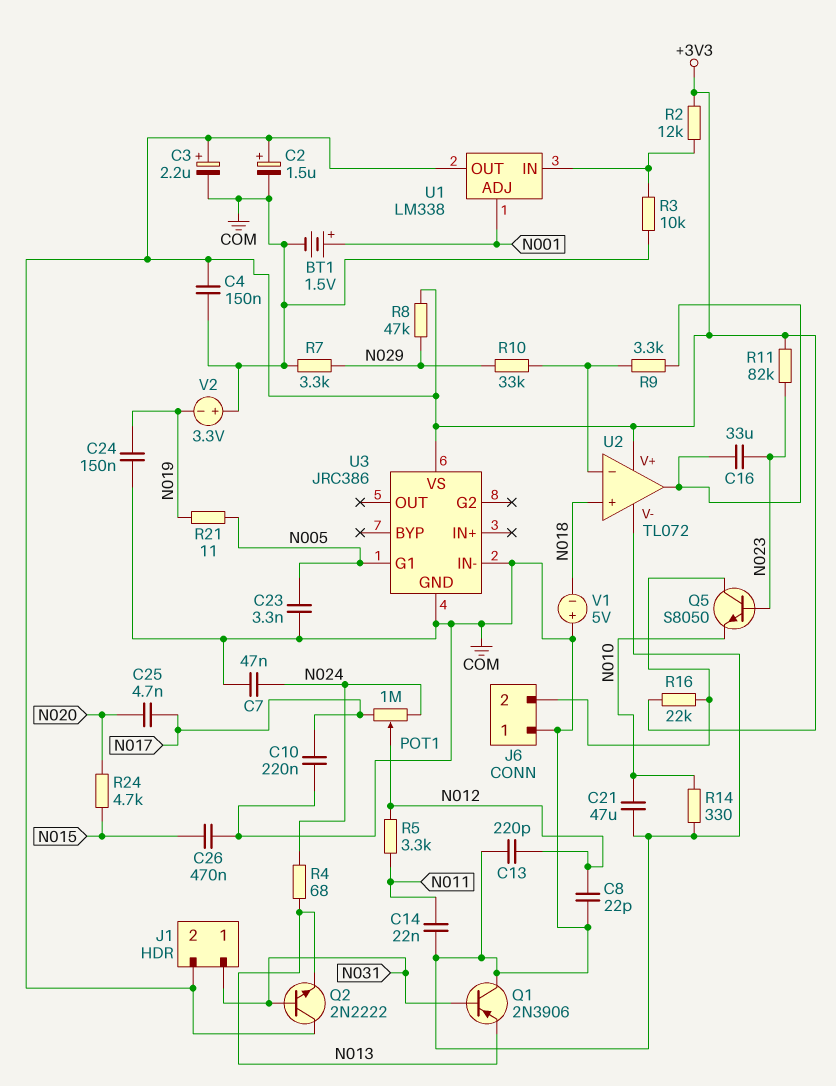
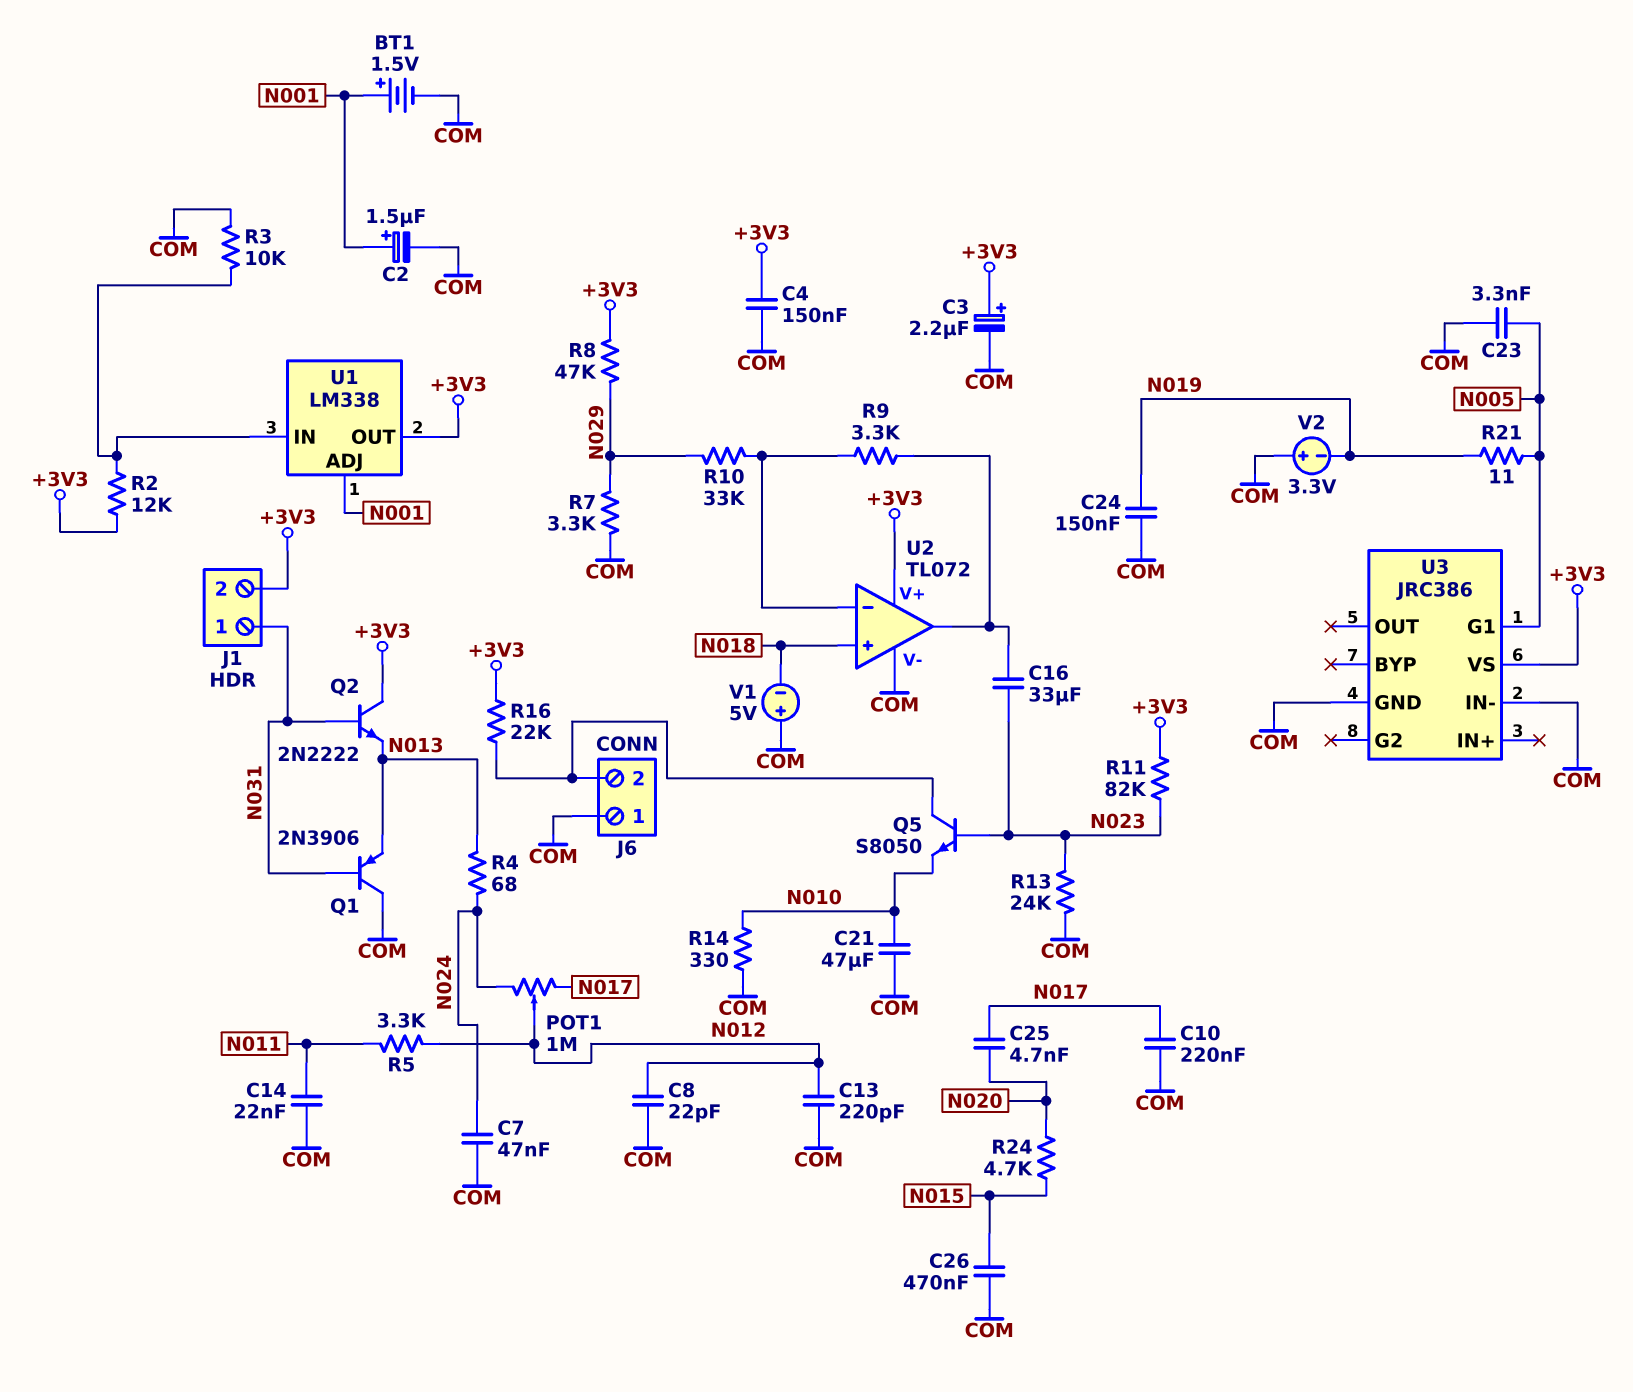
C2: 1.5uF (plus +3V3, minus COM) -> 1.5uF (plus N001, minus COM)
R13: none -> 24k (COM, N023)

